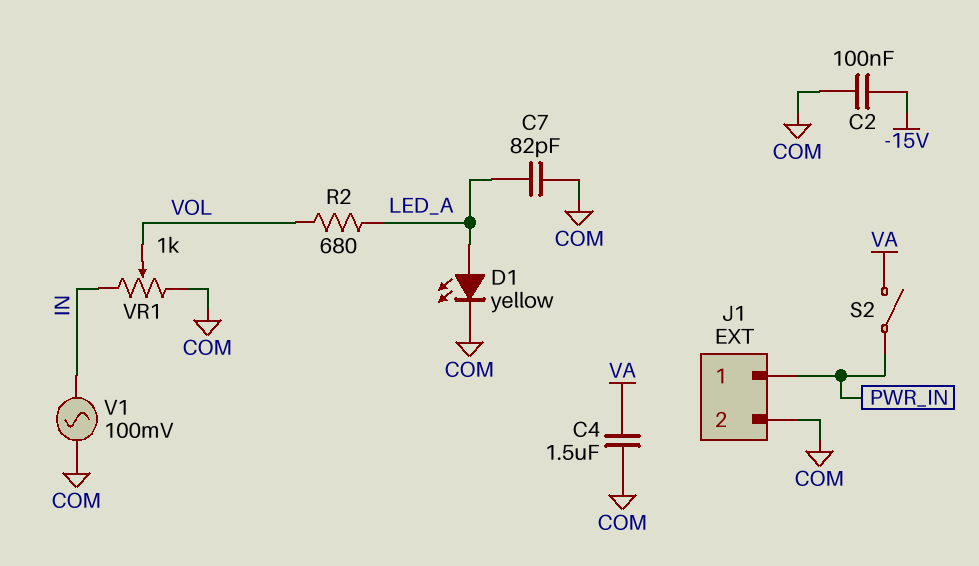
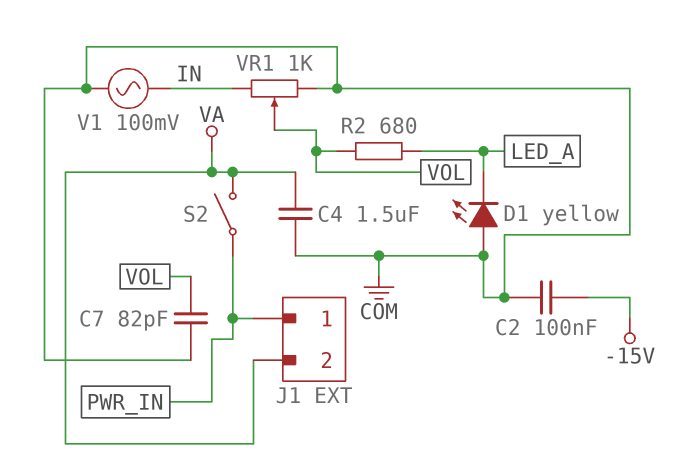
C7: 82pF (COM, LED_A) -> 82pF (COM, VOL)
D1: LED yellow (A LED_A, K COM) -> LED yellow (A COM, K LED_A)
J1 pin 2: COM -> VA

